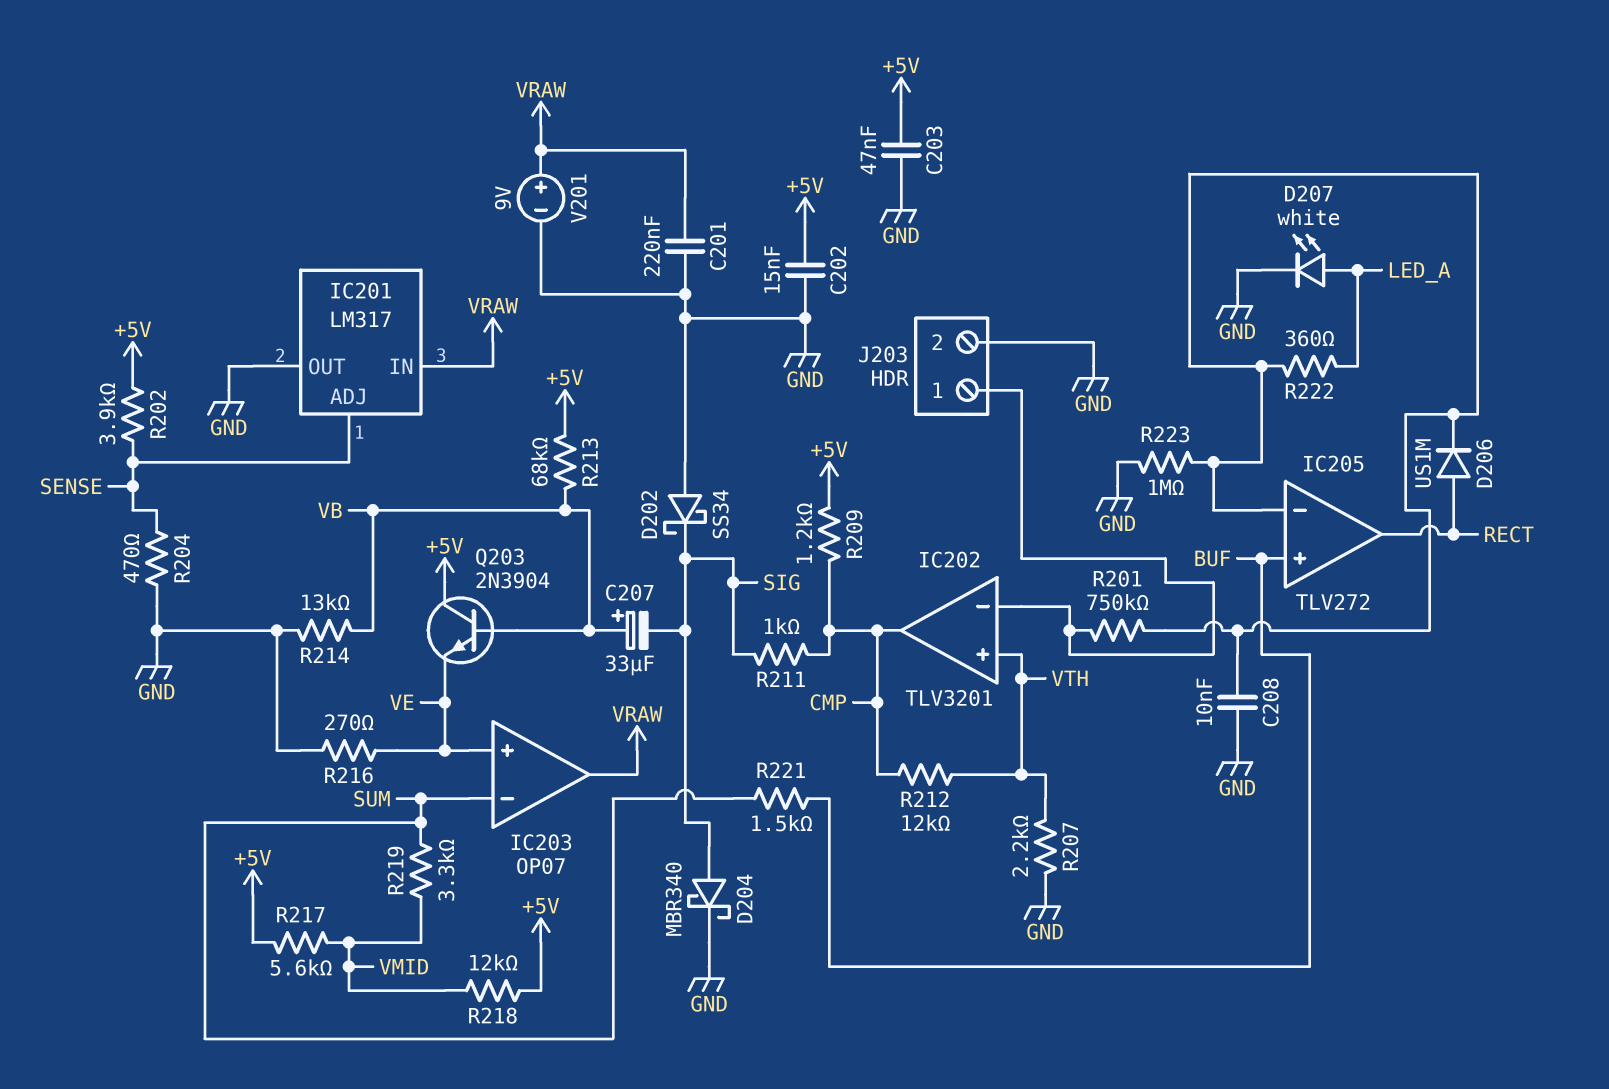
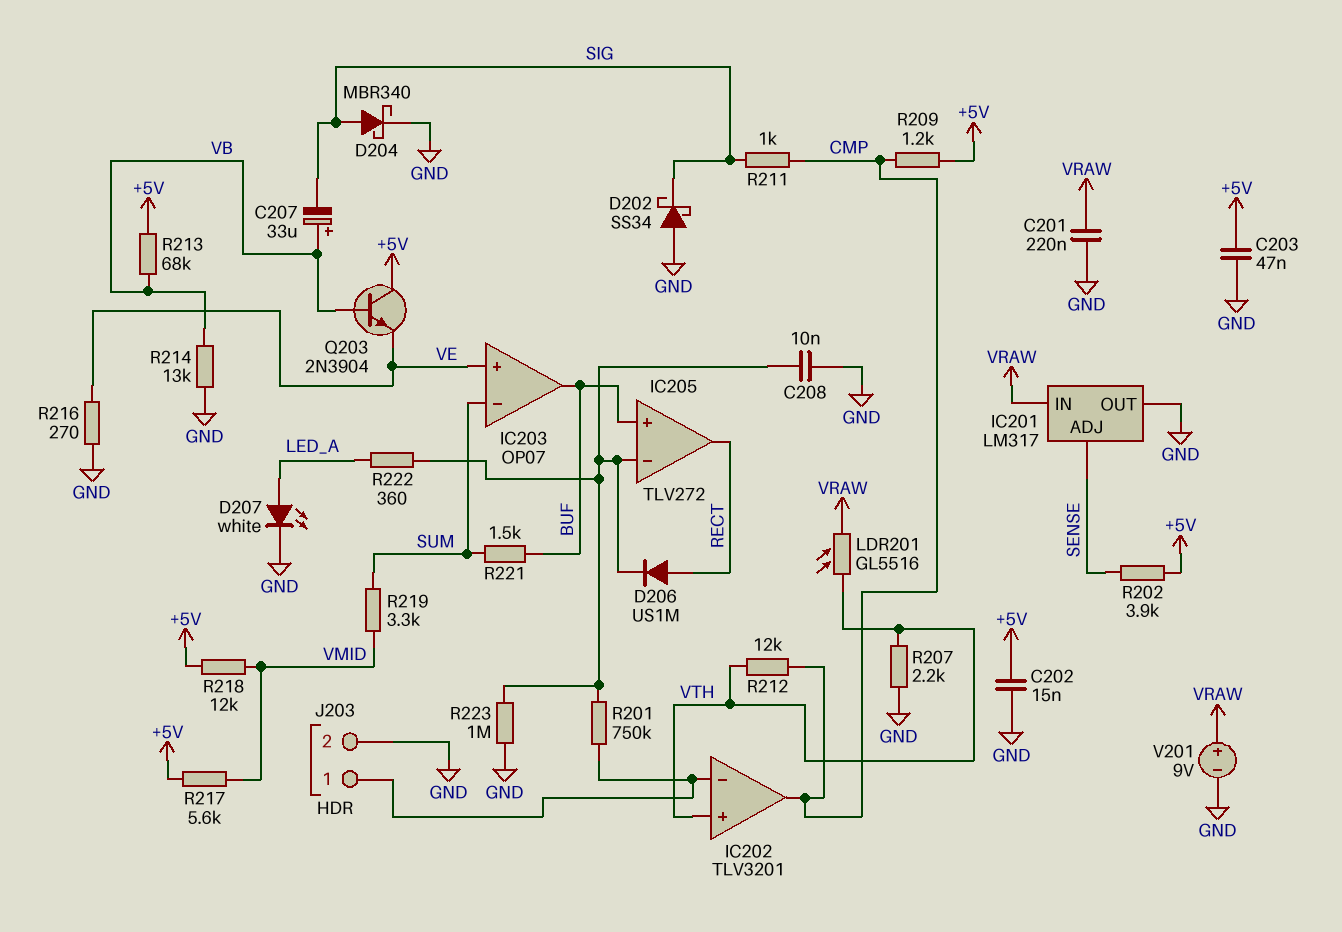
IC203 pin out: VRAW -> BUF
LDR201: none -> GL5516 (VRAW, VTH)
R204: 470 (GND, SENSE) -> none

